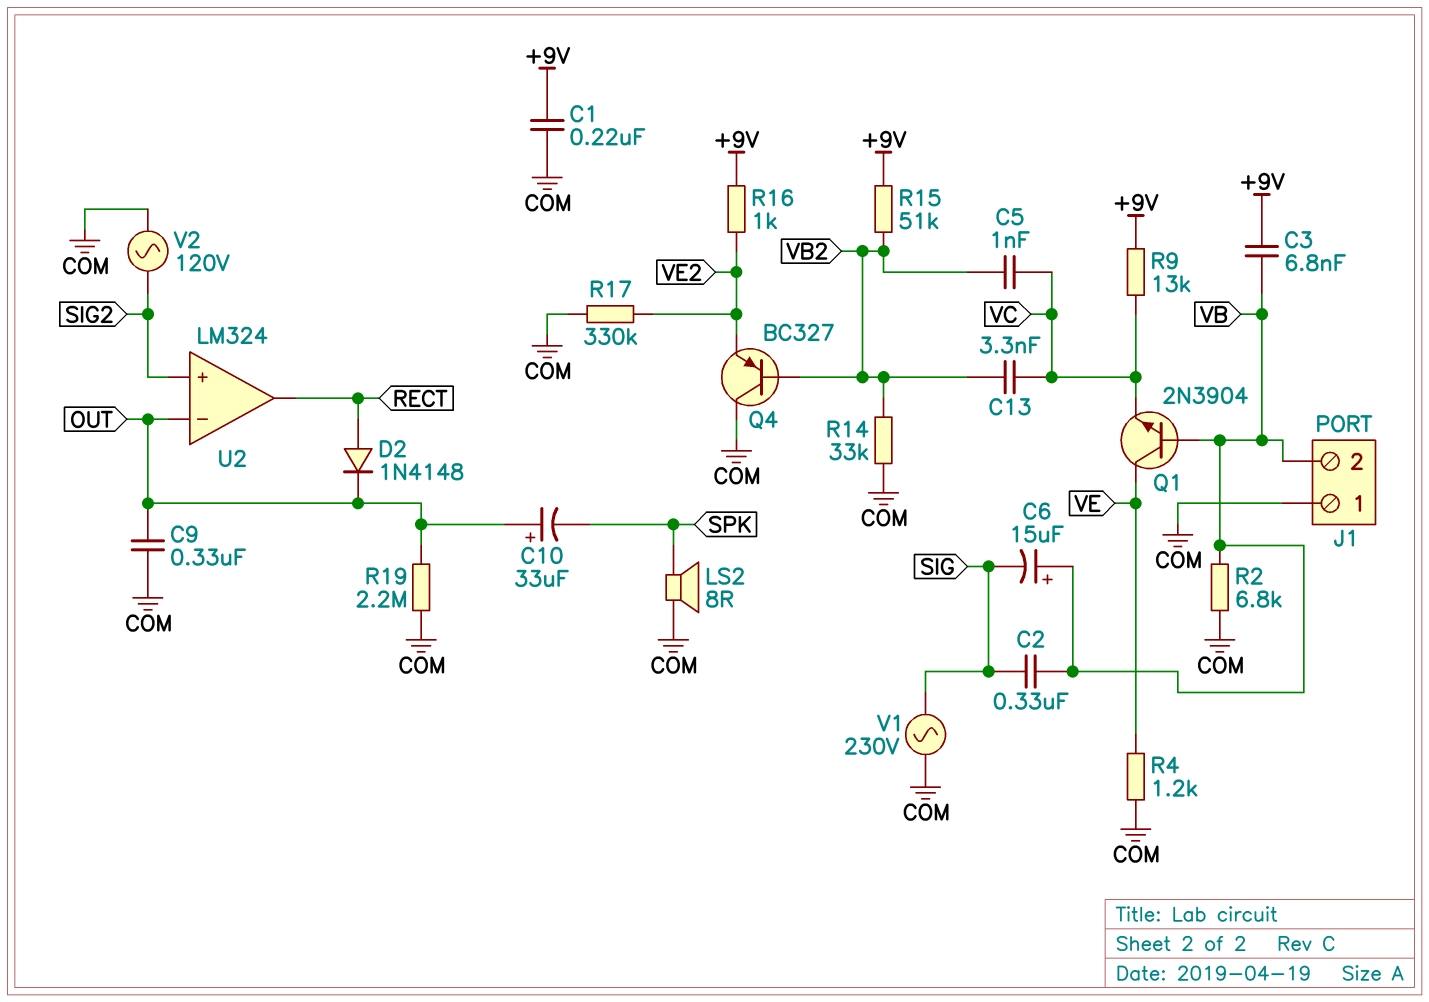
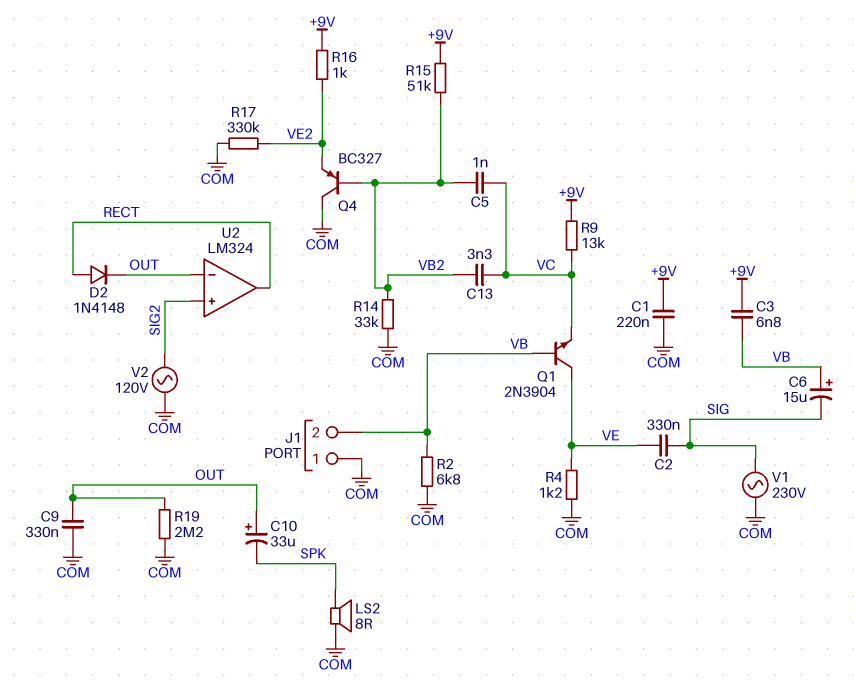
C2: 330nF (SIG, VB) -> 330nF (SIG, VE)

